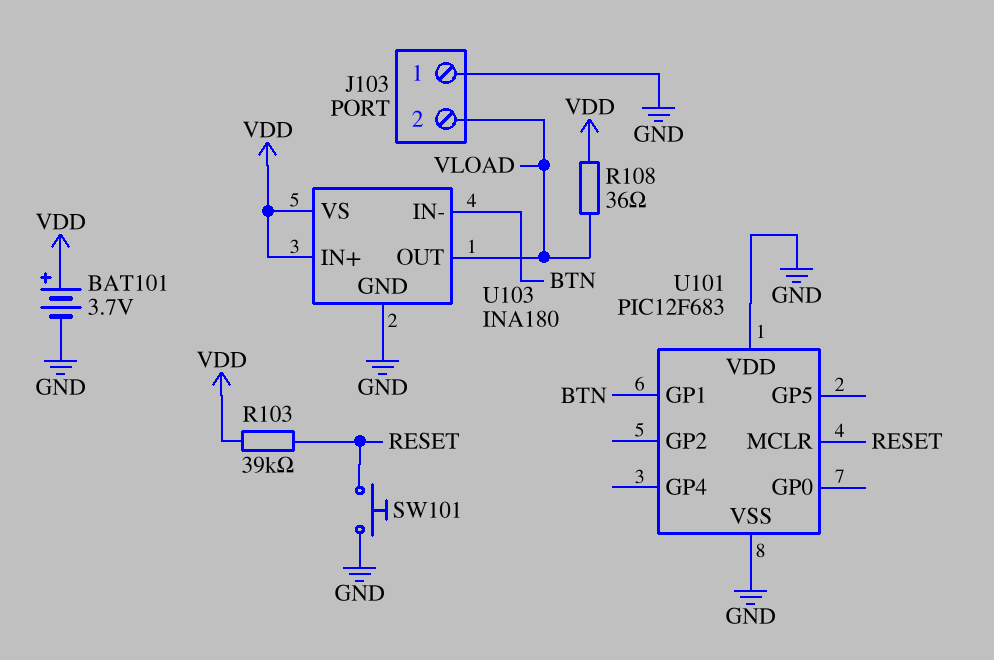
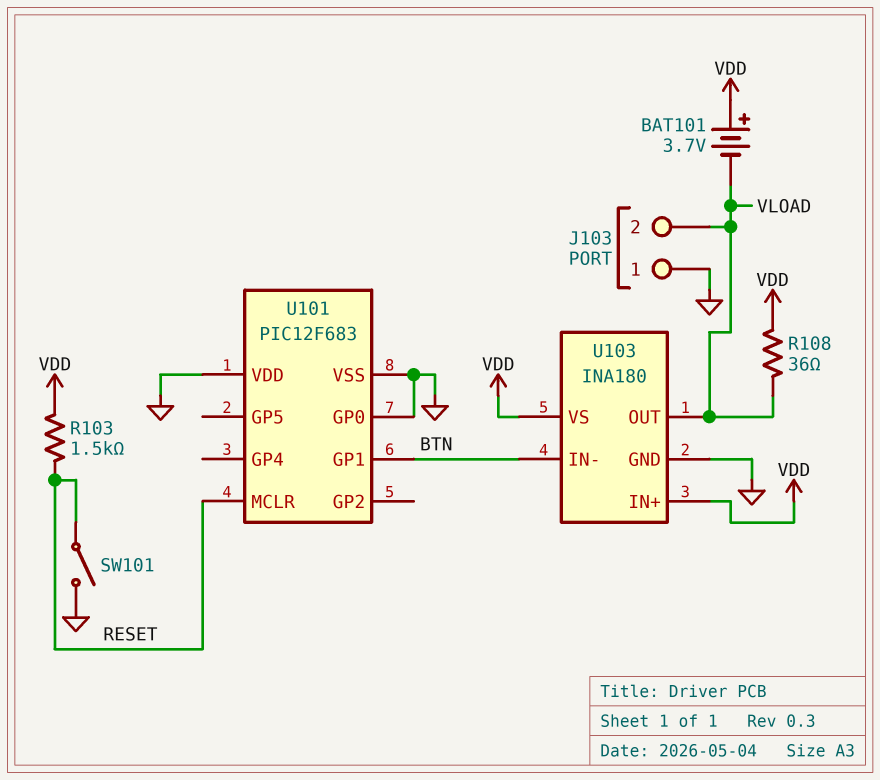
BAT101: 3.7V (plus VDD, minus GND) -> 3.7V (plus VDD, minus VLOAD)
R103: 39k (RESET, VDD) -> 1.5k (RESET, VDD)
SW101: button (GND, RESET) -> switch (GND, RESET)
U101 pin GP0: none -> GND

